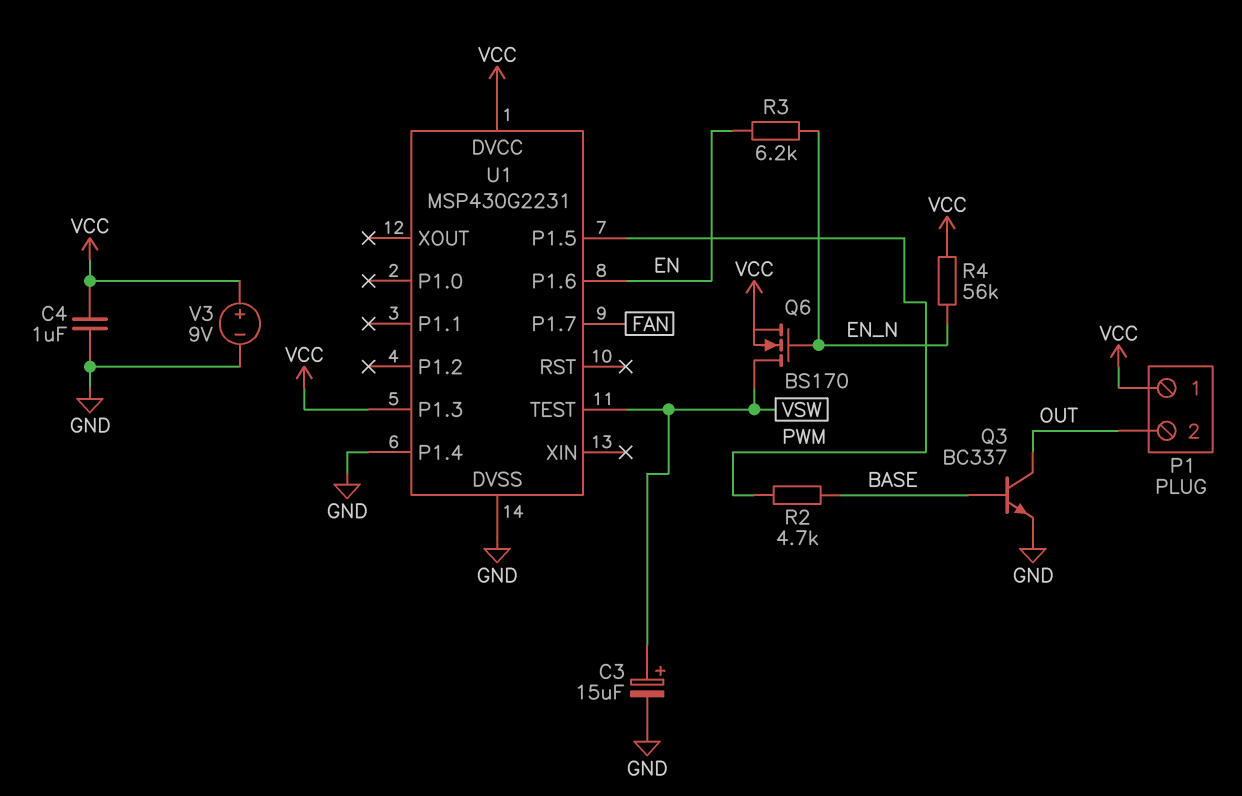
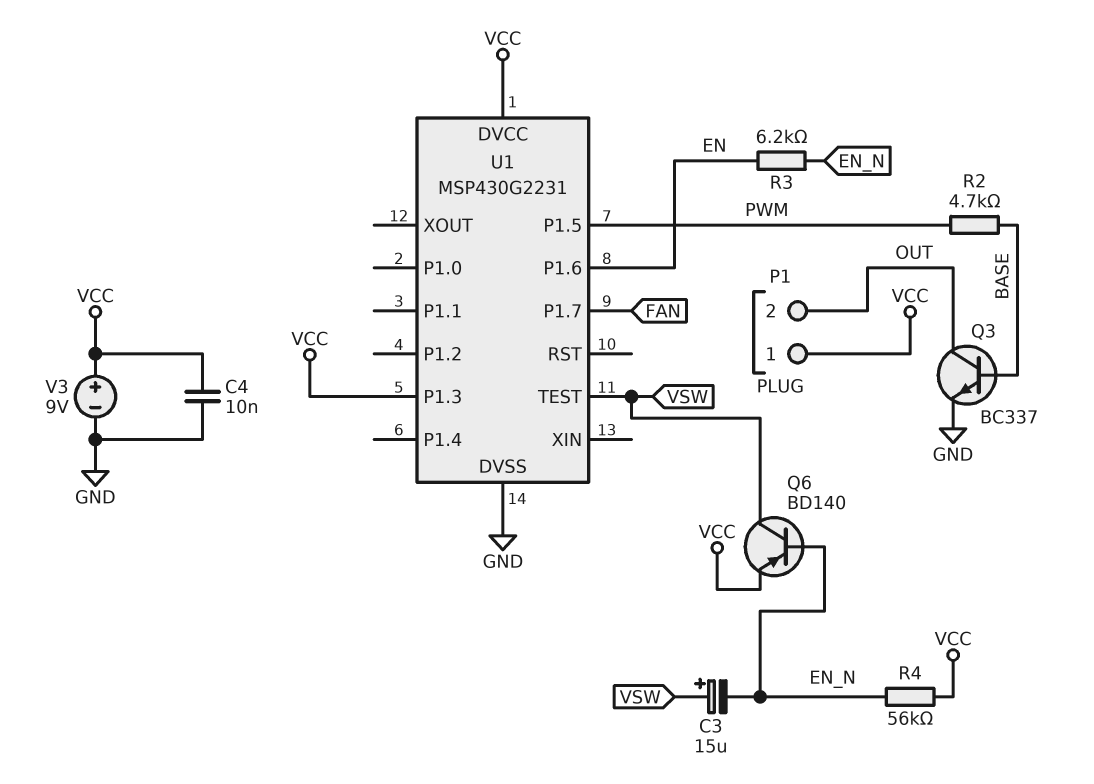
C3: 15uF (plus VSW, minus GND) -> 15uF (plus VSW, minus EN_N)
C4: 1uF (GND, VCC) -> 10nF (GND, VCC)
Q6: NMOS BS170 (G EN_N, D VSW, S VCC) -> PNP BD140 (B EN_N, C VSW, E VCC)
U1 pin P1.4: GND -> none

